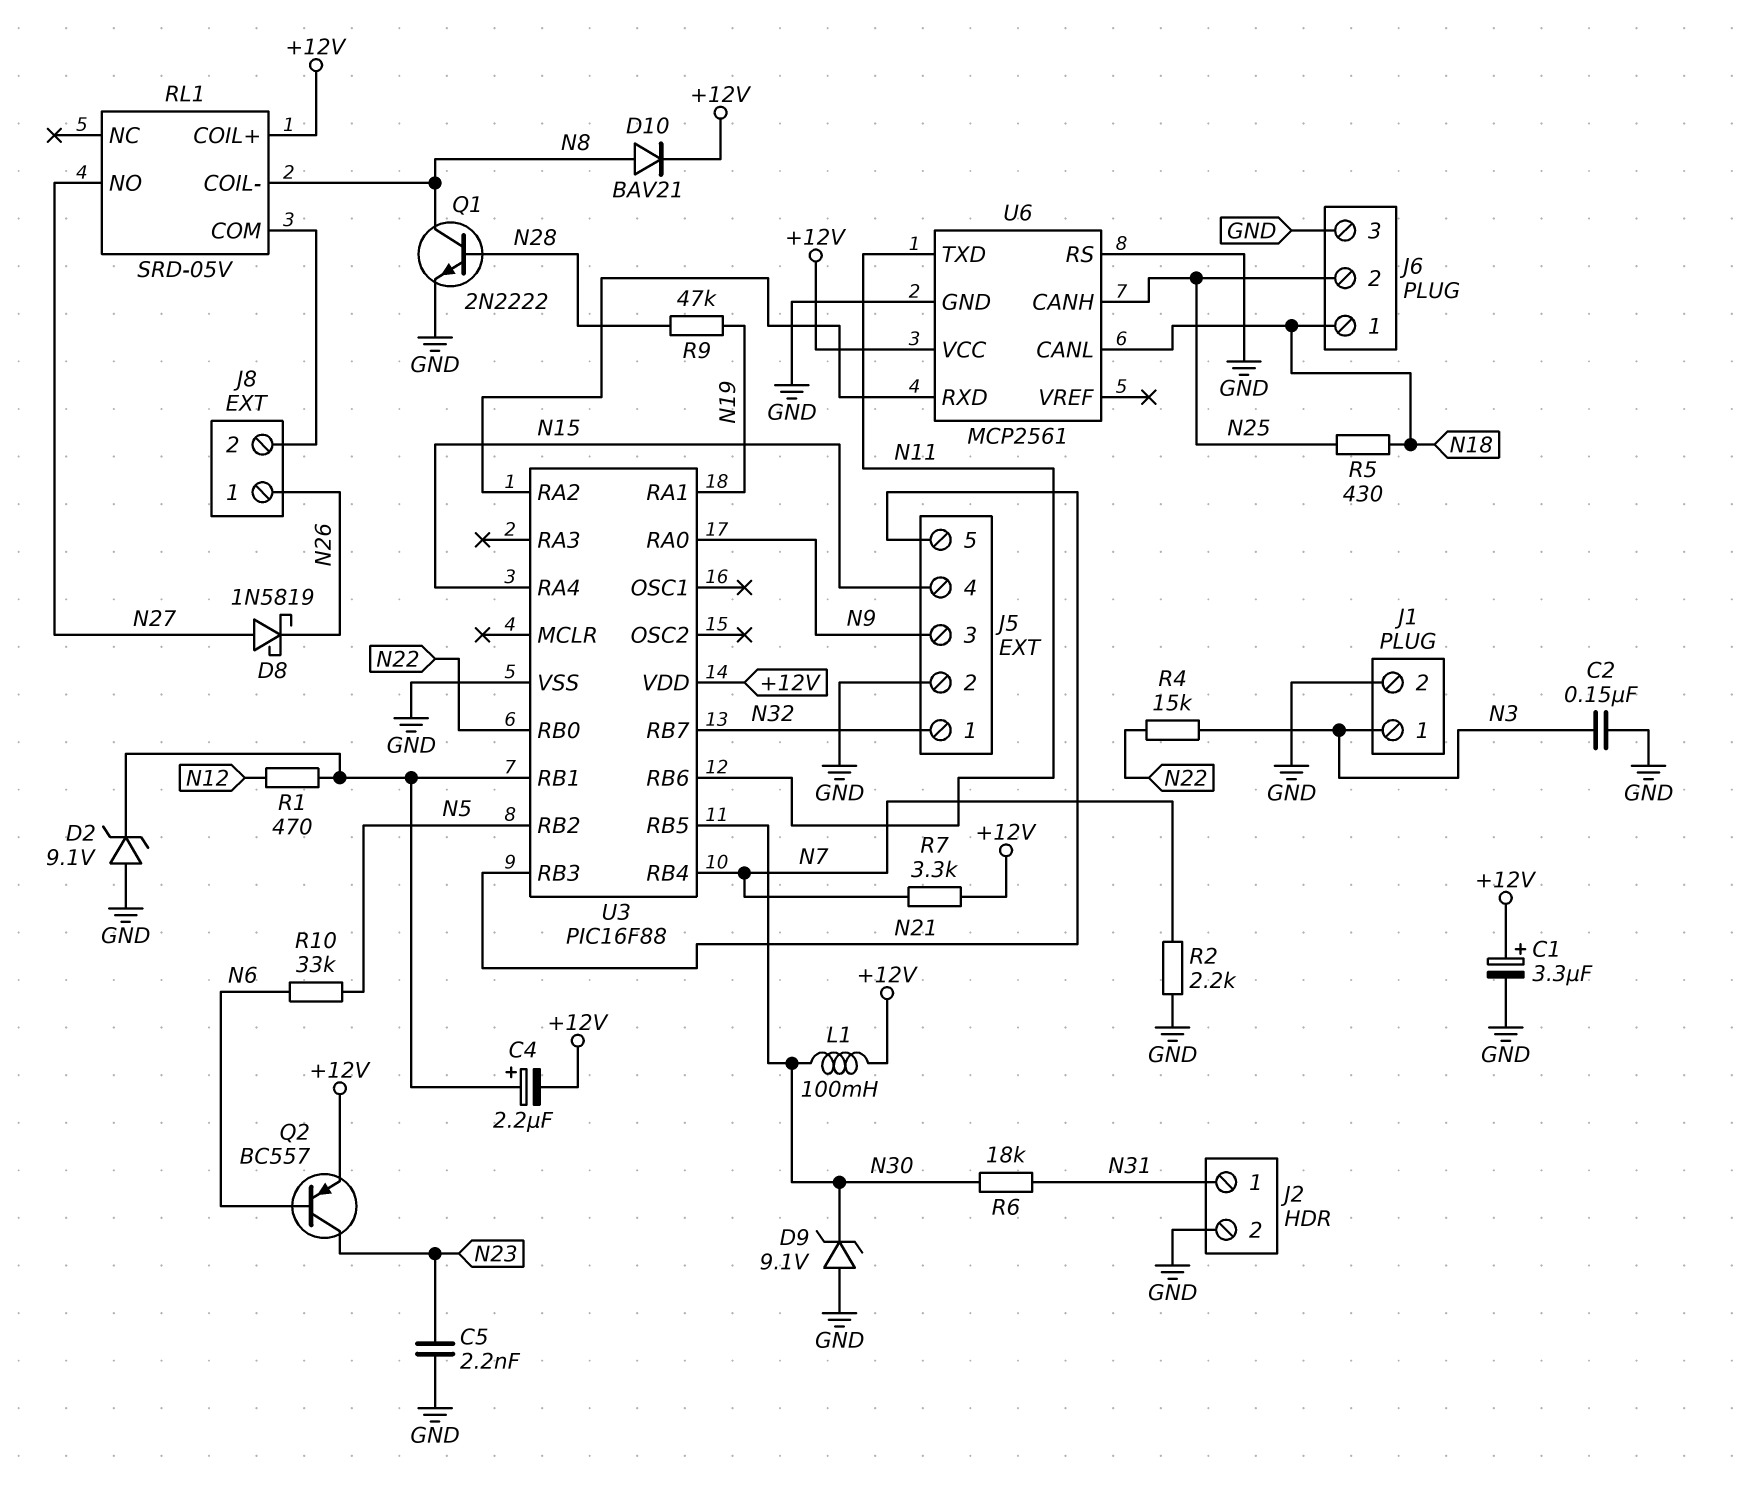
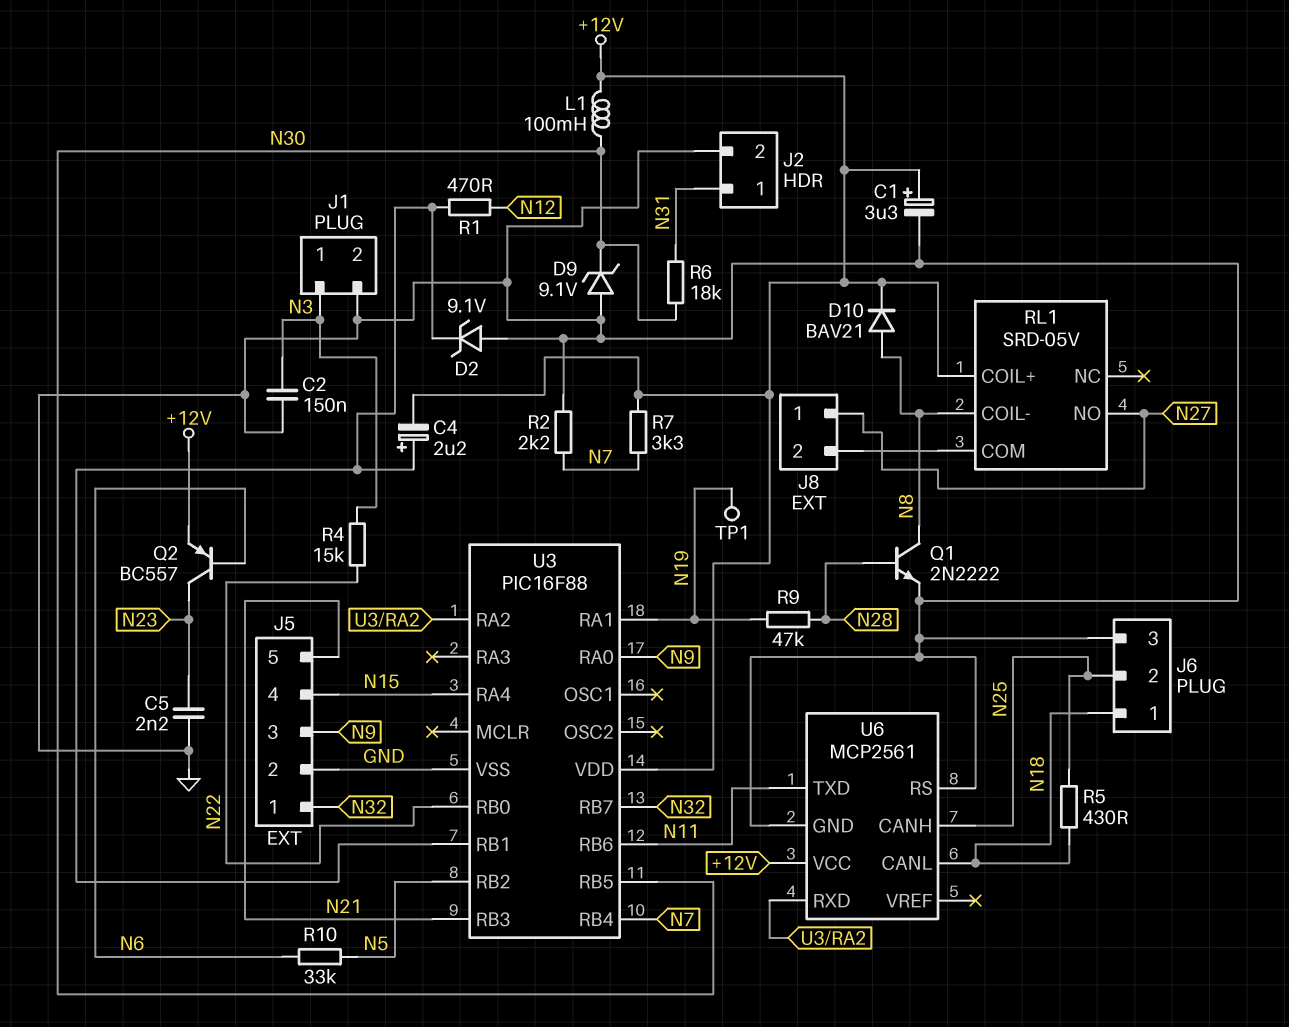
D8: schottky 1N5819 (A N27, K N26) -> none
J8 pin 1: N26 -> N27
TP1: none -> test point (N19)

